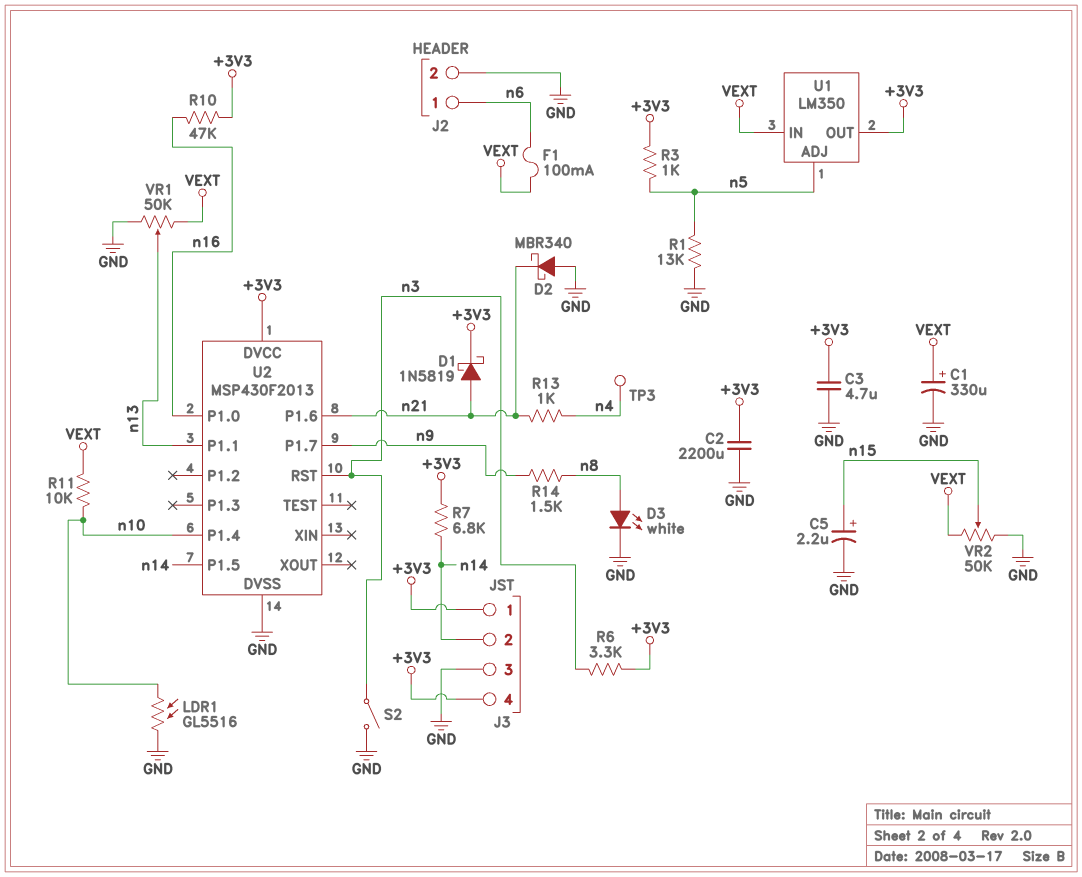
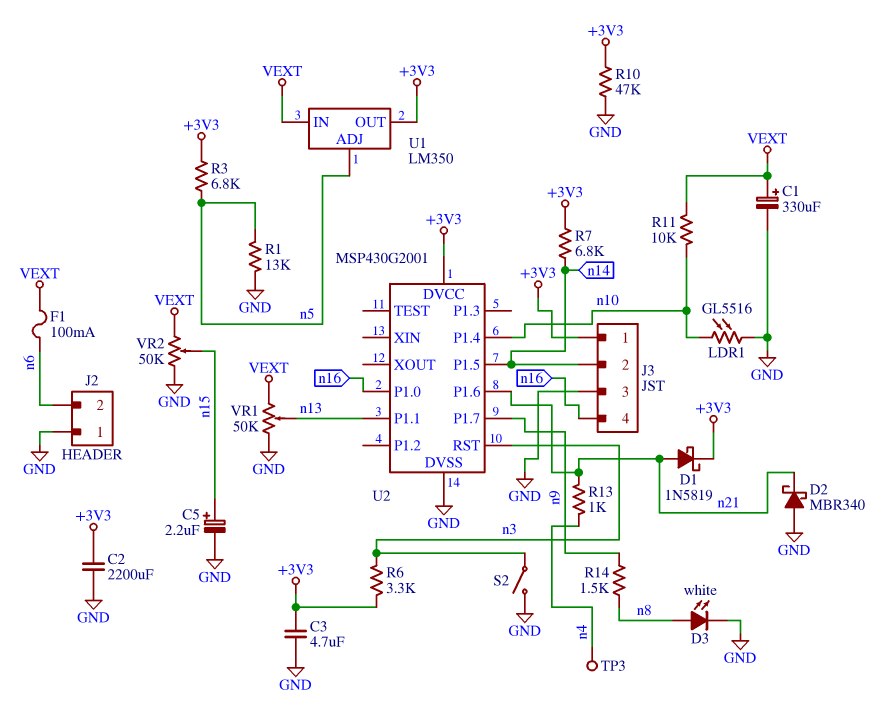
J2 pin 1: n6 -> GND
J2 pin 2: GND -> n6
J3 pin 4: +3V3 -> n16
R3: 1k (+3V3, n5) -> 6.8k (+3V3, n5)
R10: 47k (+3V3, n16) -> 47k (+3V3, GND)
U2: MSP430F2013 -> MSP430G2001

